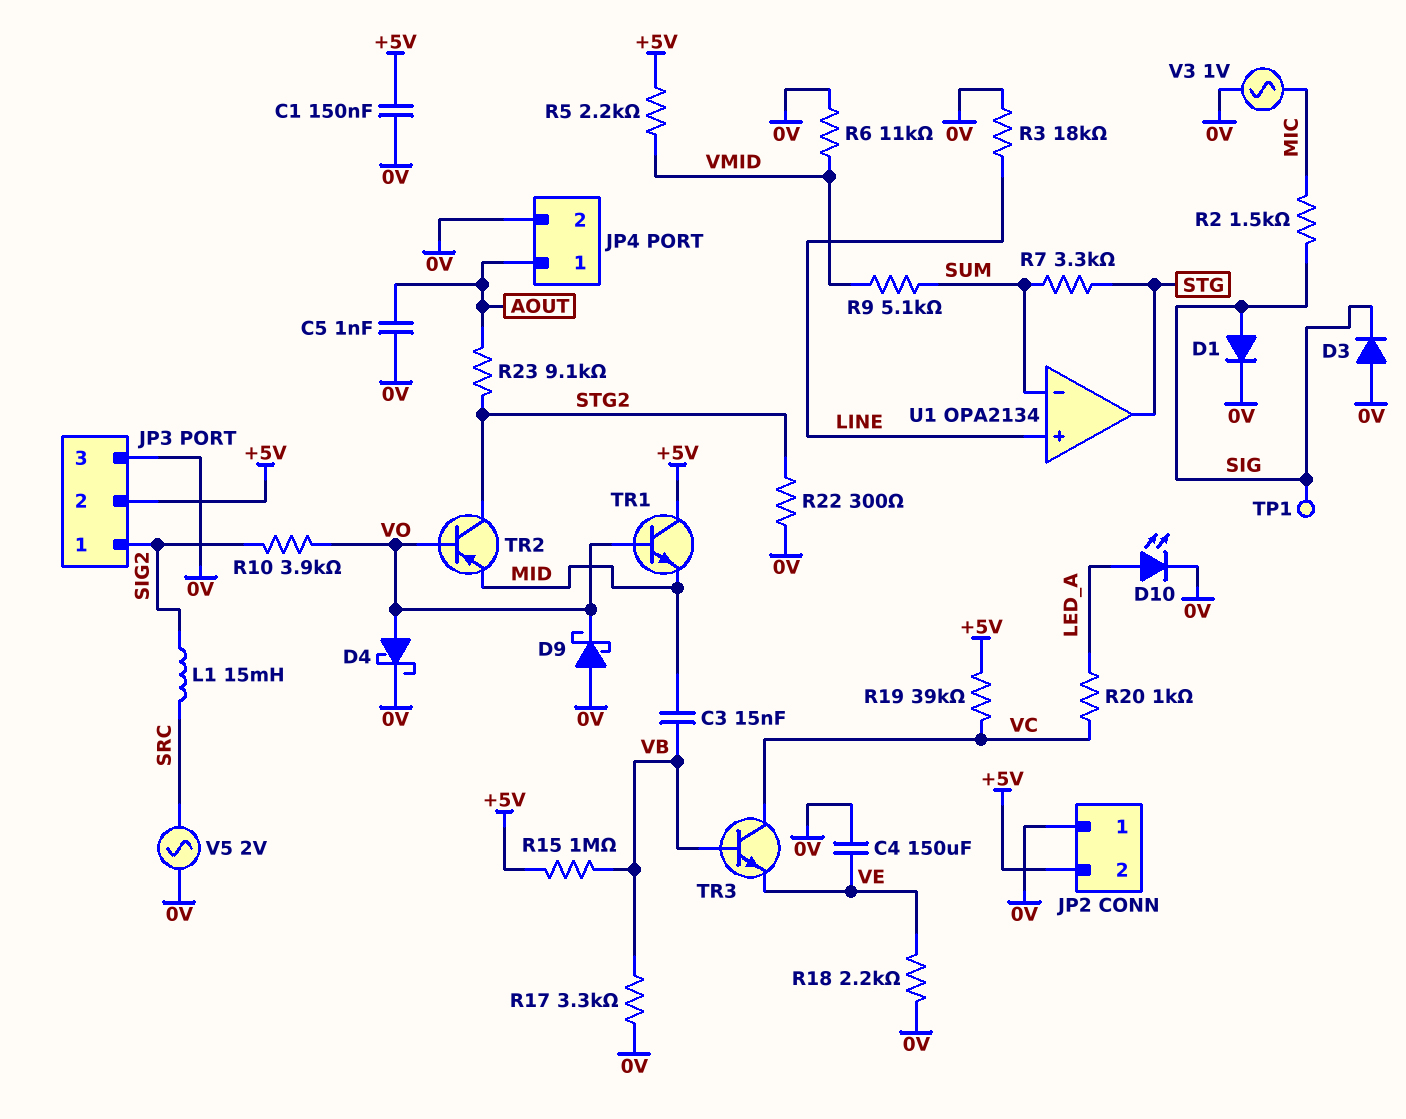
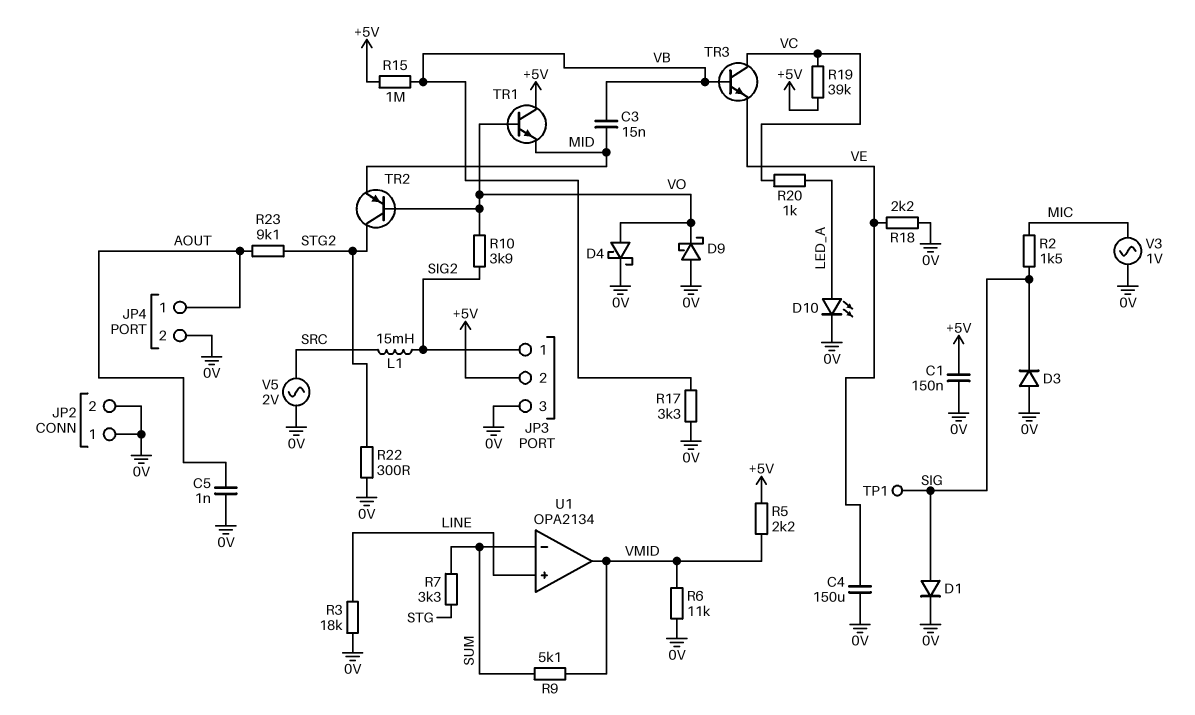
JP2 pin 2: +5V -> 0V
U1 pin out: STG -> VMID

